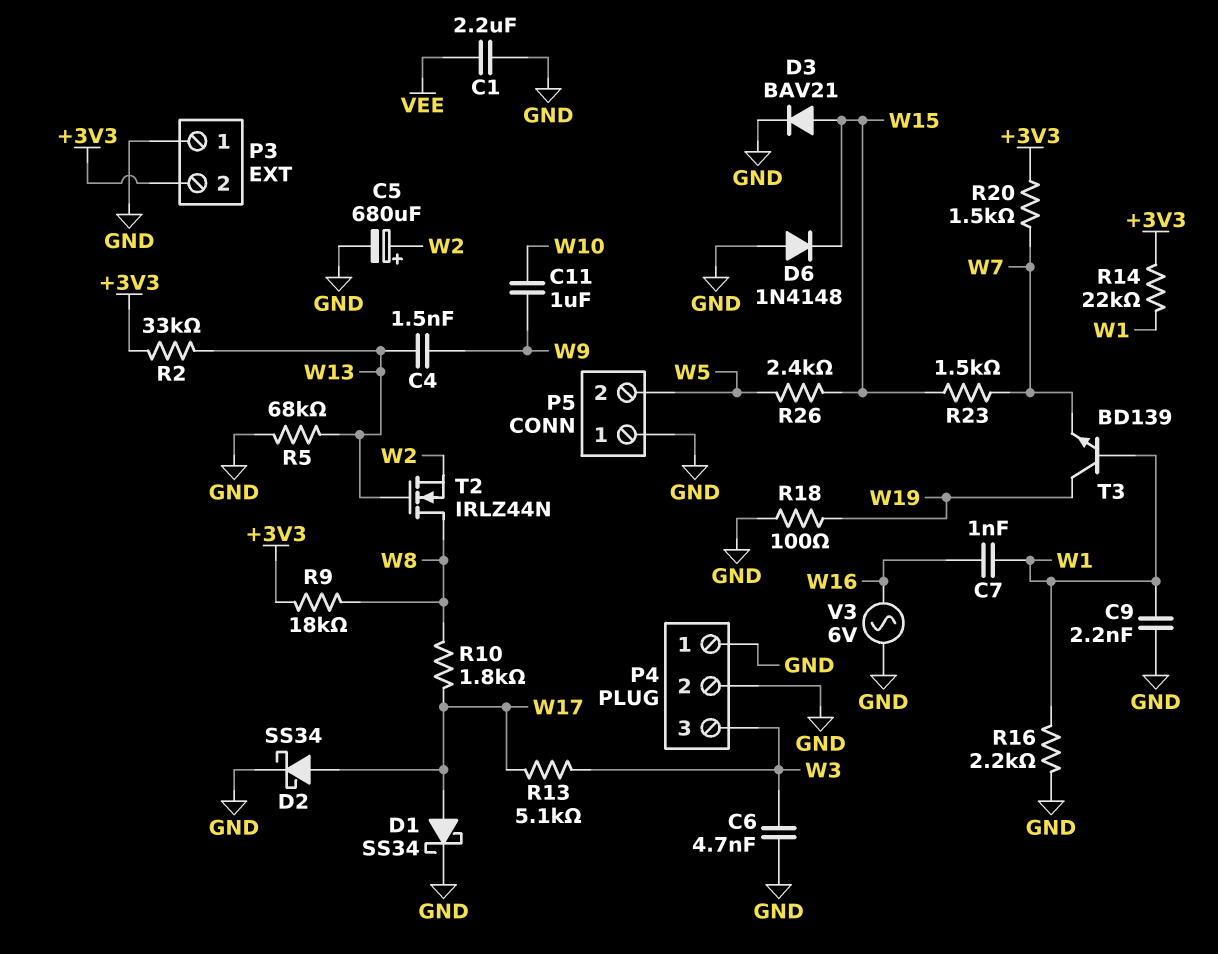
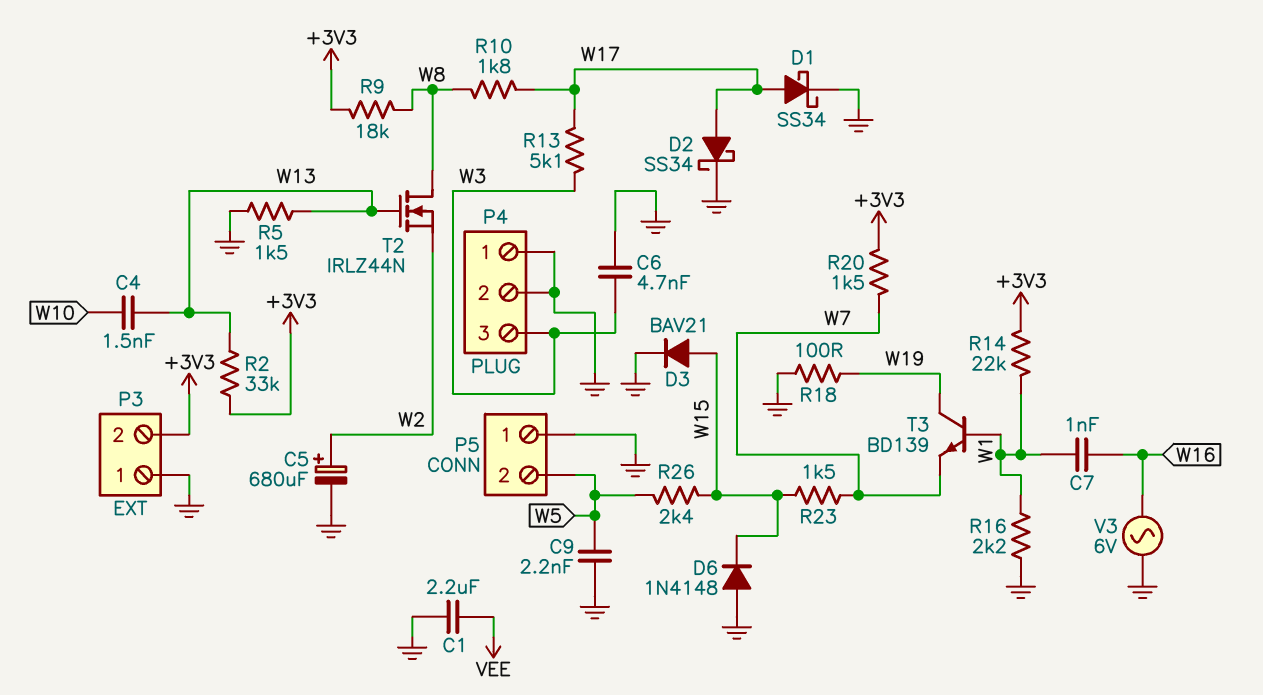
C4: 1.5nF (W9, W13) -> 1.5nF (W10, W13)
C9: 2.2nF (GND, W1) -> 2.2nF (GND, W5)
C11: 1uF (W9, W10) -> none
R5: 68k (GND, W13) -> 1.5k (GND, W13)

